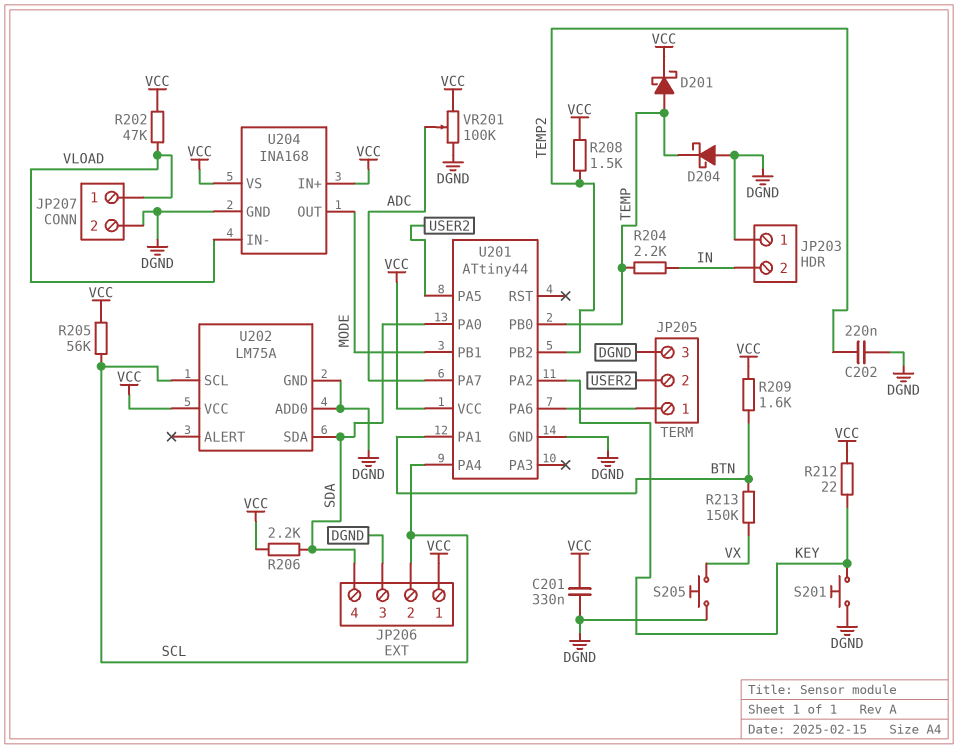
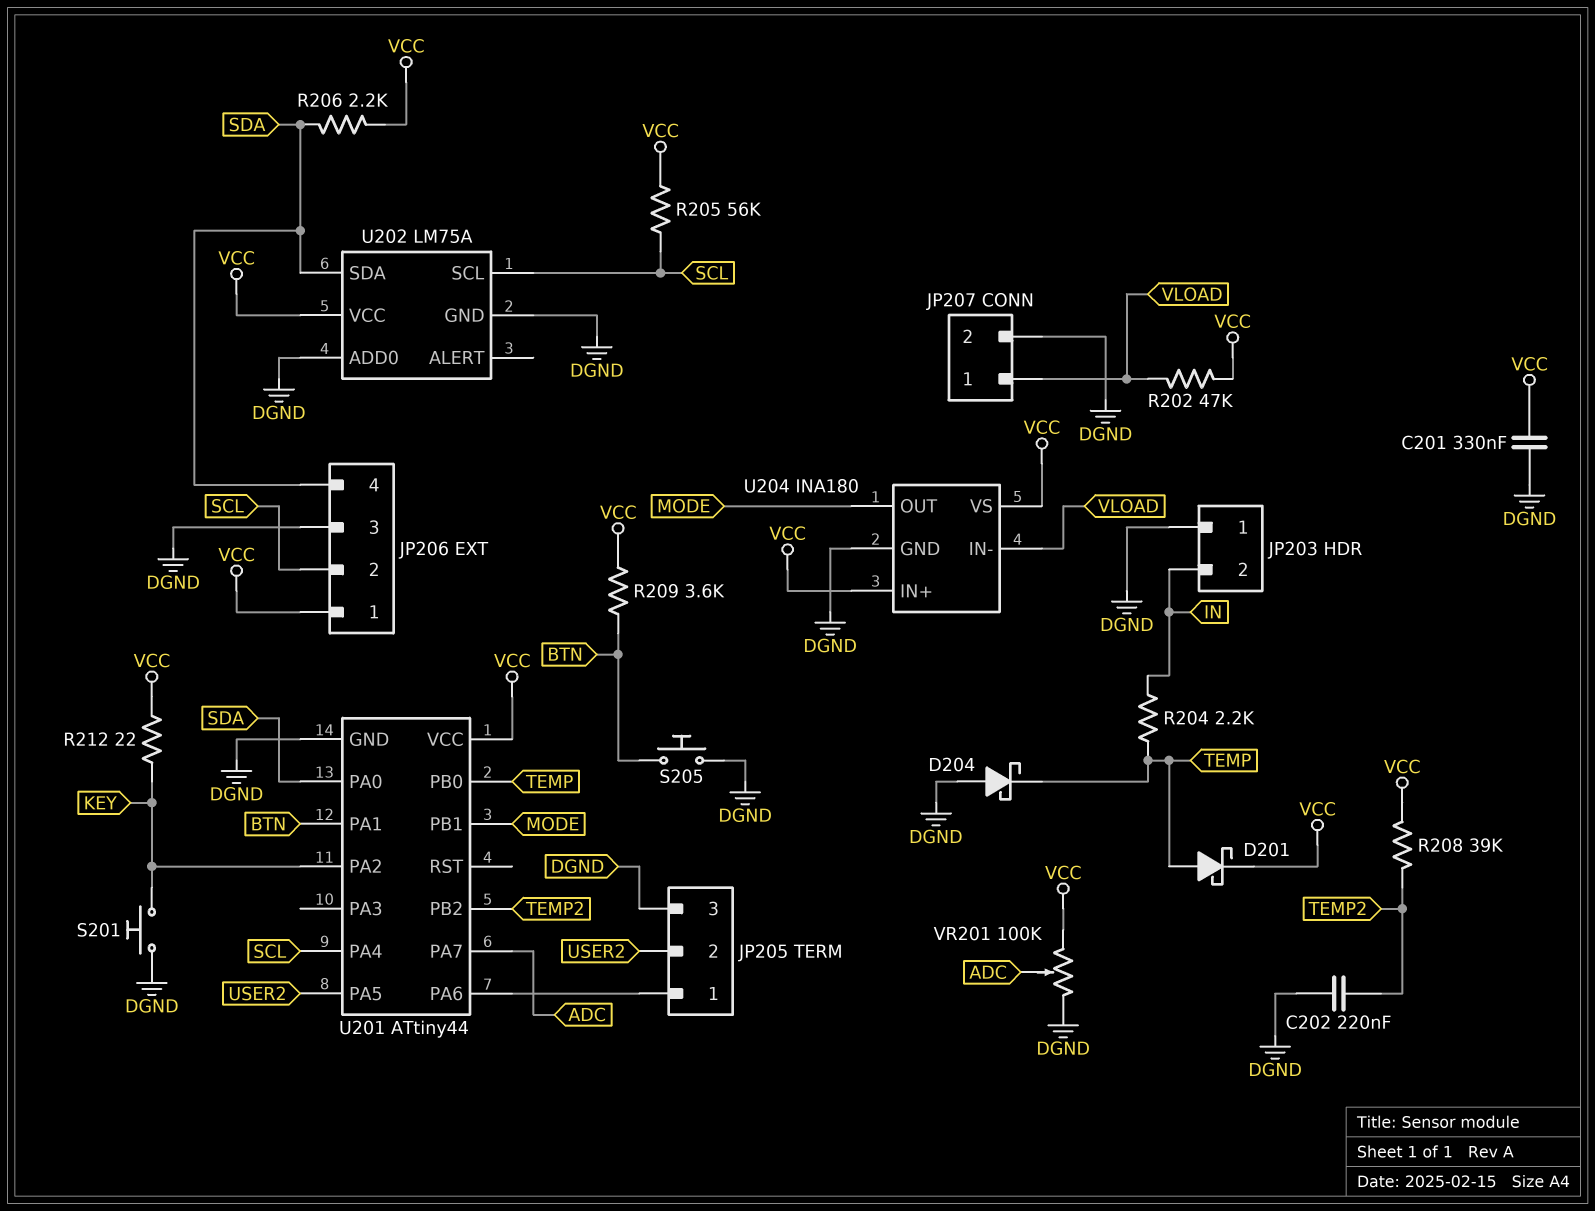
R208: 1.5k (TEMP2, VCC) -> 39k (TEMP2, VCC)
R209: 1.6k (BTN, VCC) -> 3.6k (BTN, VCC)
R213: 150k (BTN, VX) -> none
S205: button (DGND, VX) -> button (BTN, DGND)
U204: INA168 -> INA180

